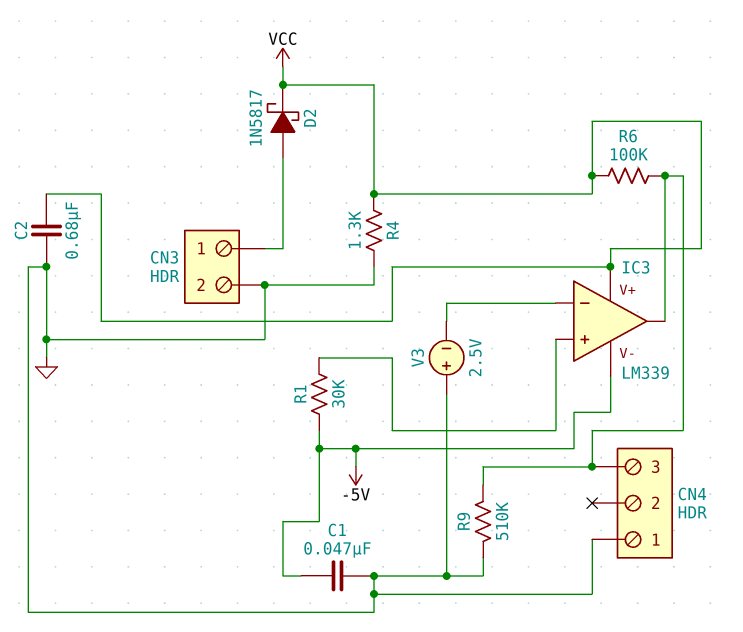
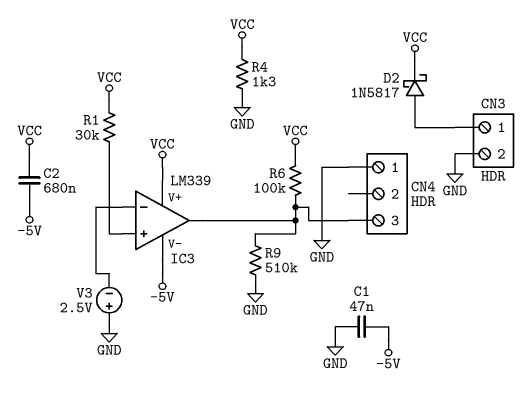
C2: 680nF (GND, VCC) -> 680nF (-5V, VCC)
R1: 30k (-5V, IC3/in+) -> 30k (IC3/in+, VCC)

